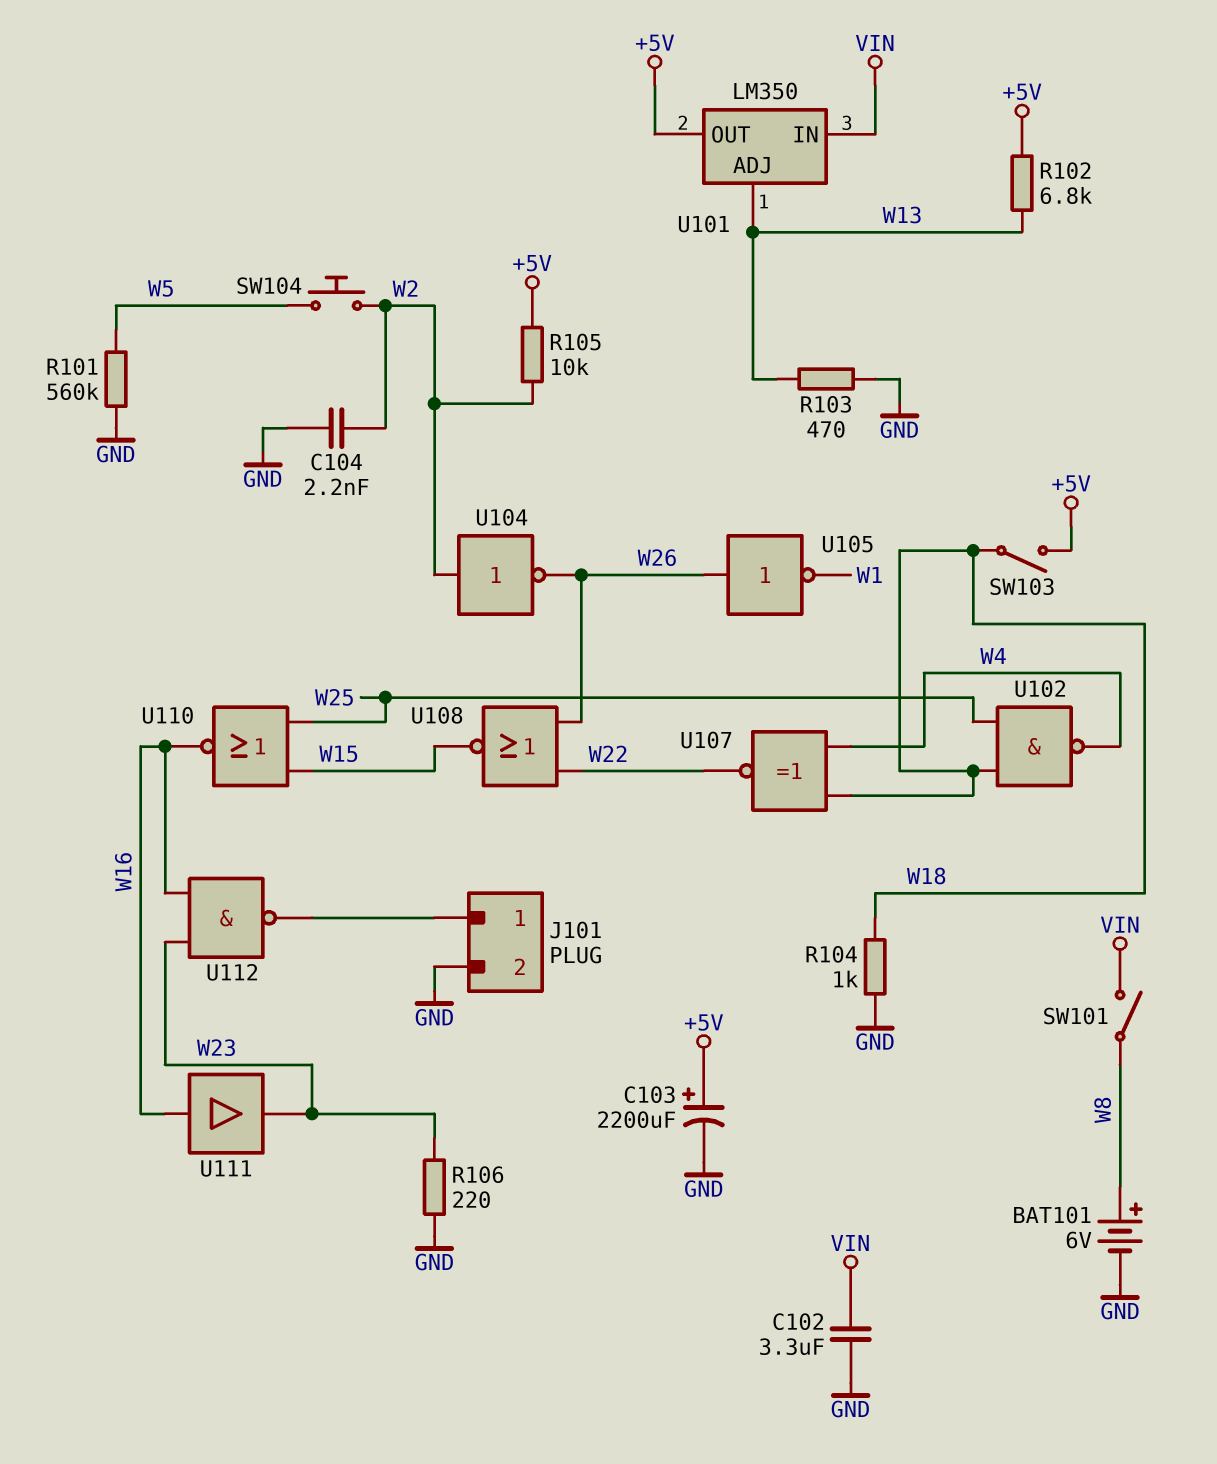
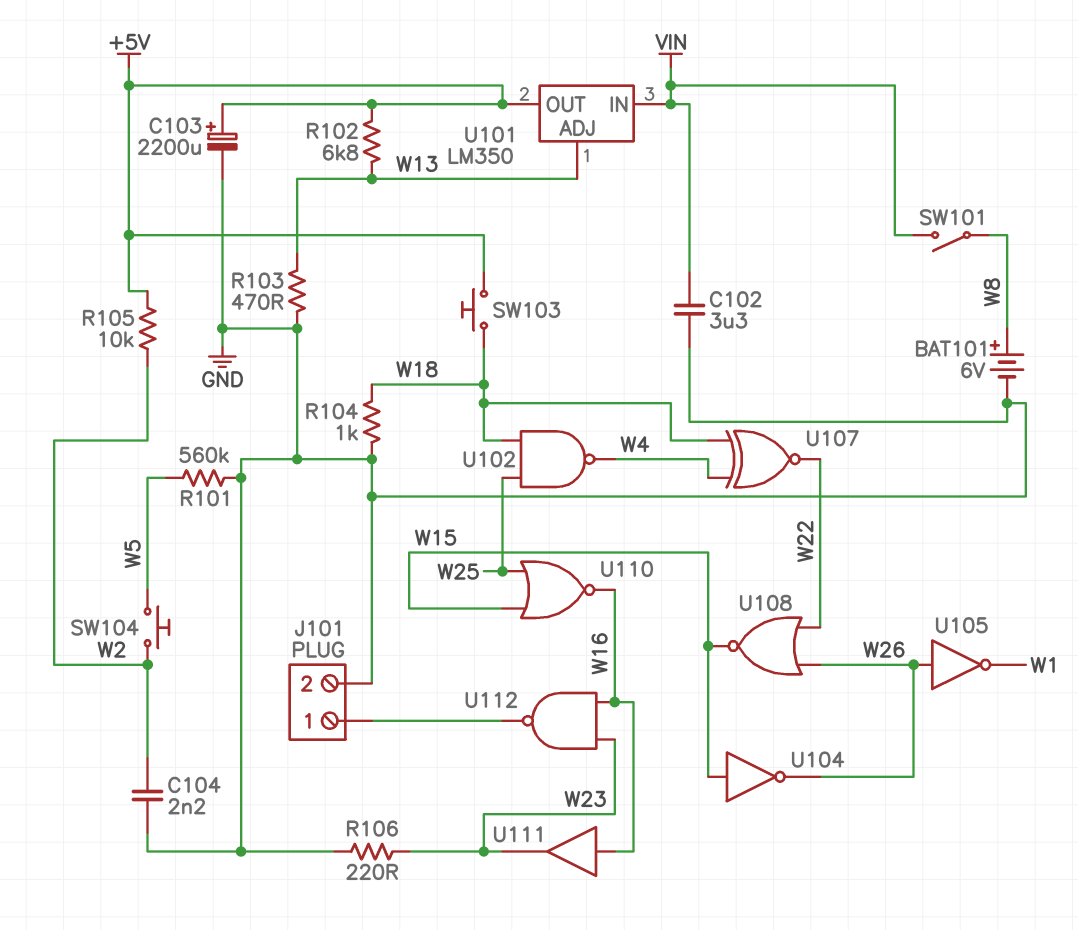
SW103: switch (+5V, W18) -> button (+5V, W18)
U104: NOT (in W2, out W26) -> NOT (in W15, out W26)

